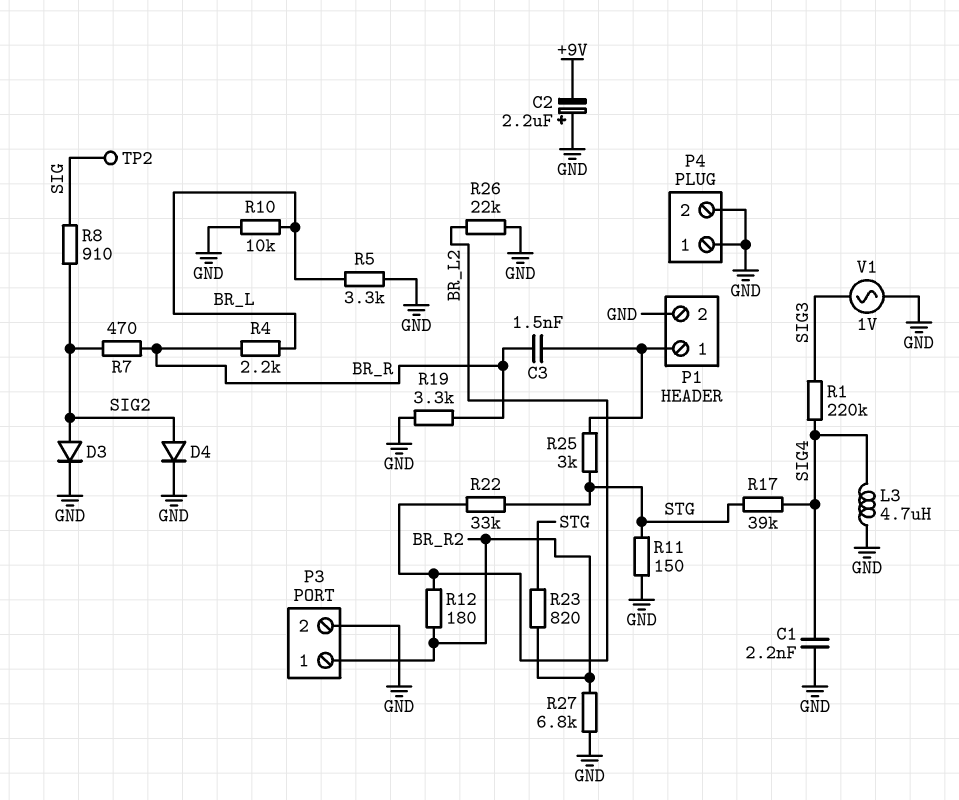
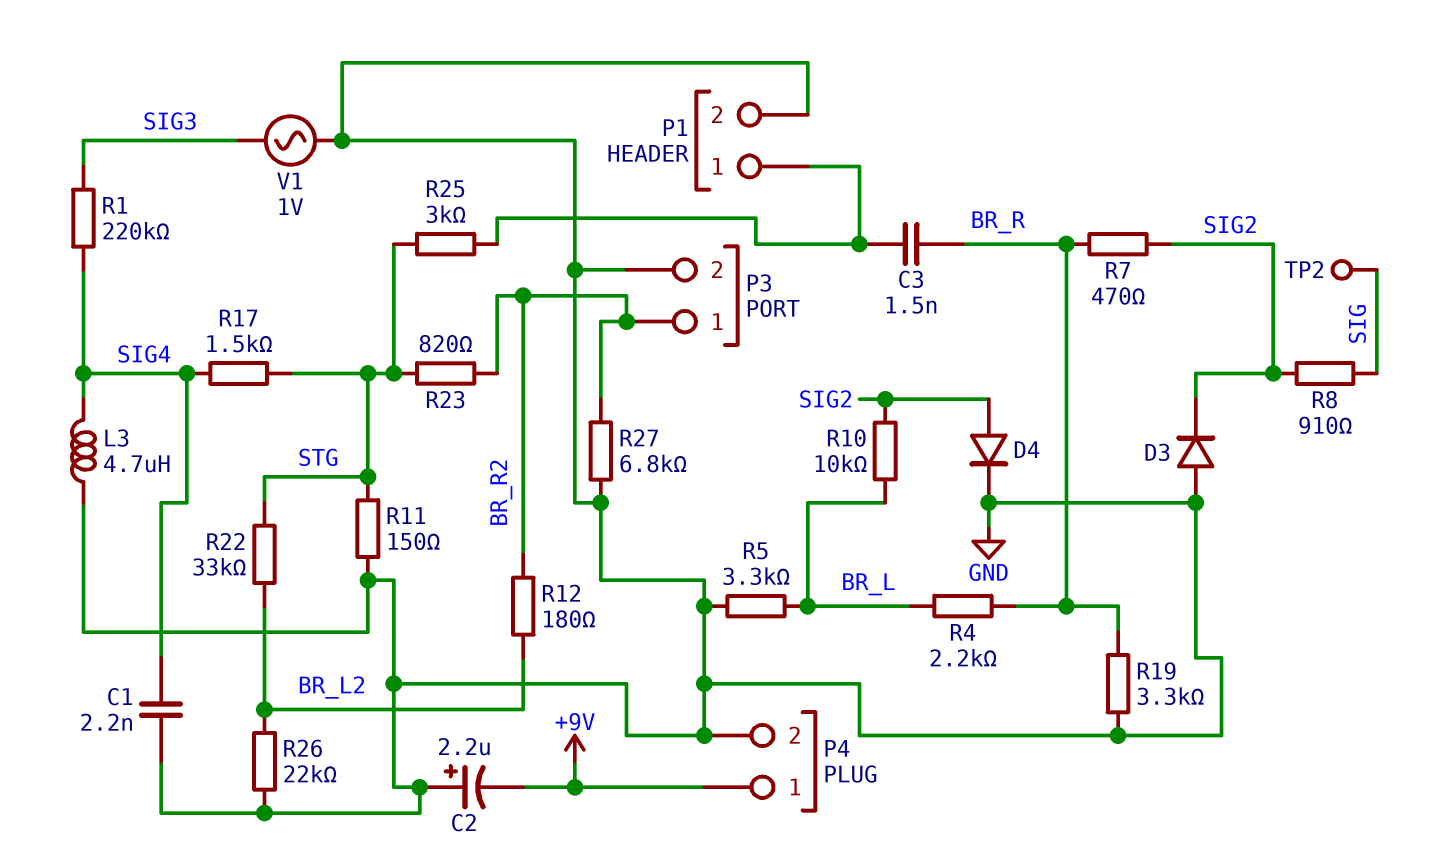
D3: diode (A SIG2, K GND) -> diode (A GND, K SIG2)
P4 pin 1: GND -> +9V
R10: 10k (BR_L, GND) -> 10k (BR_L, SIG2)
R17: 39k (SIG4, STG) -> 1.5k (SIG4, STG)

